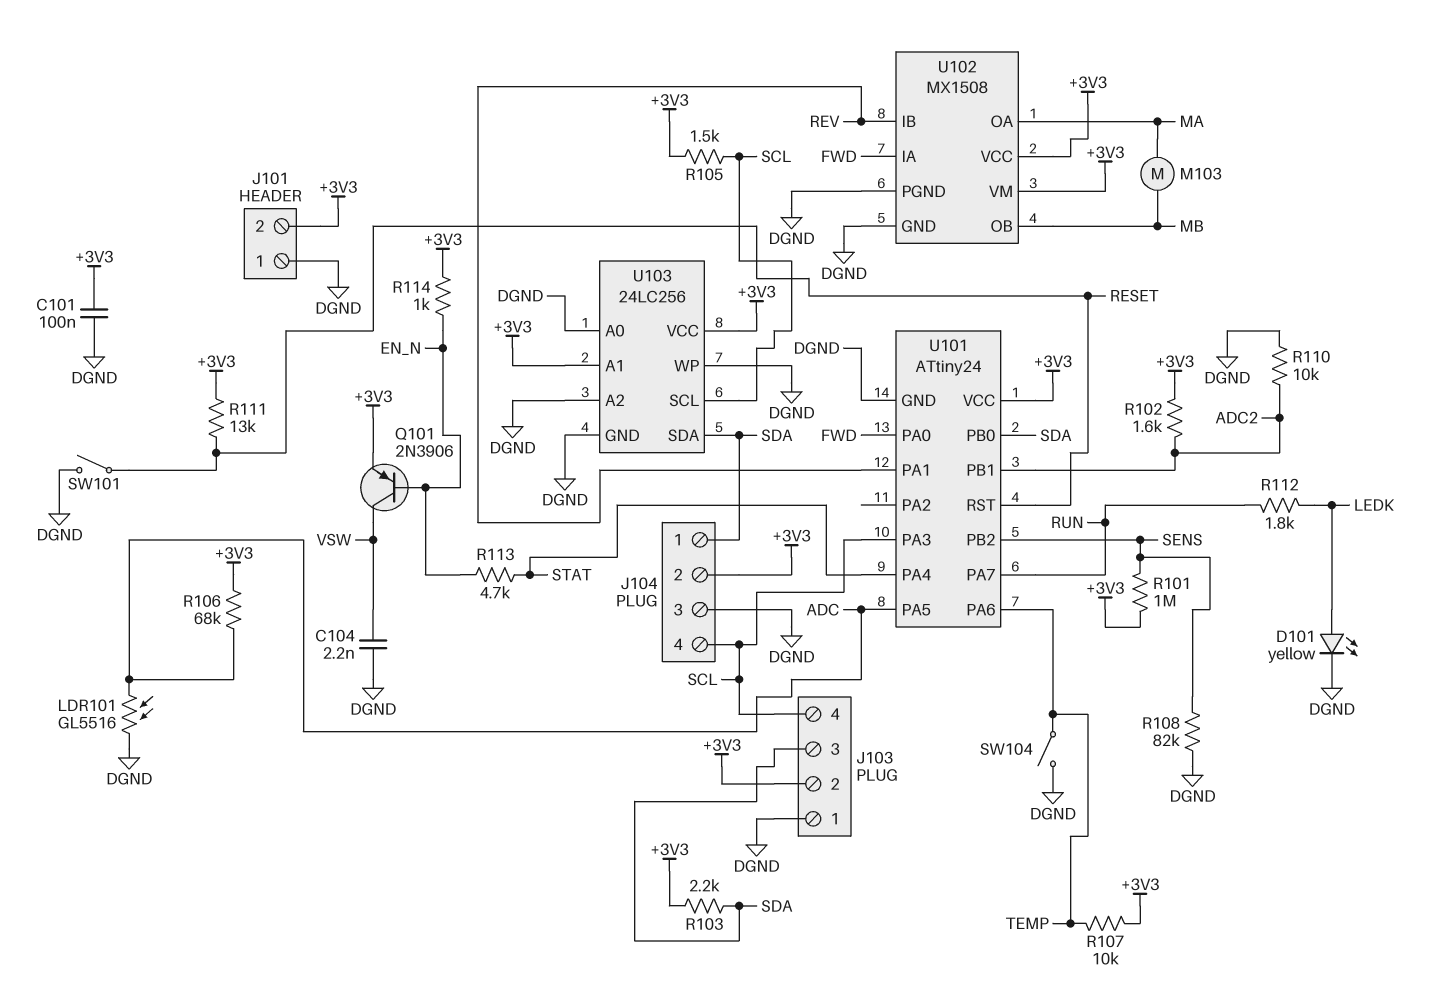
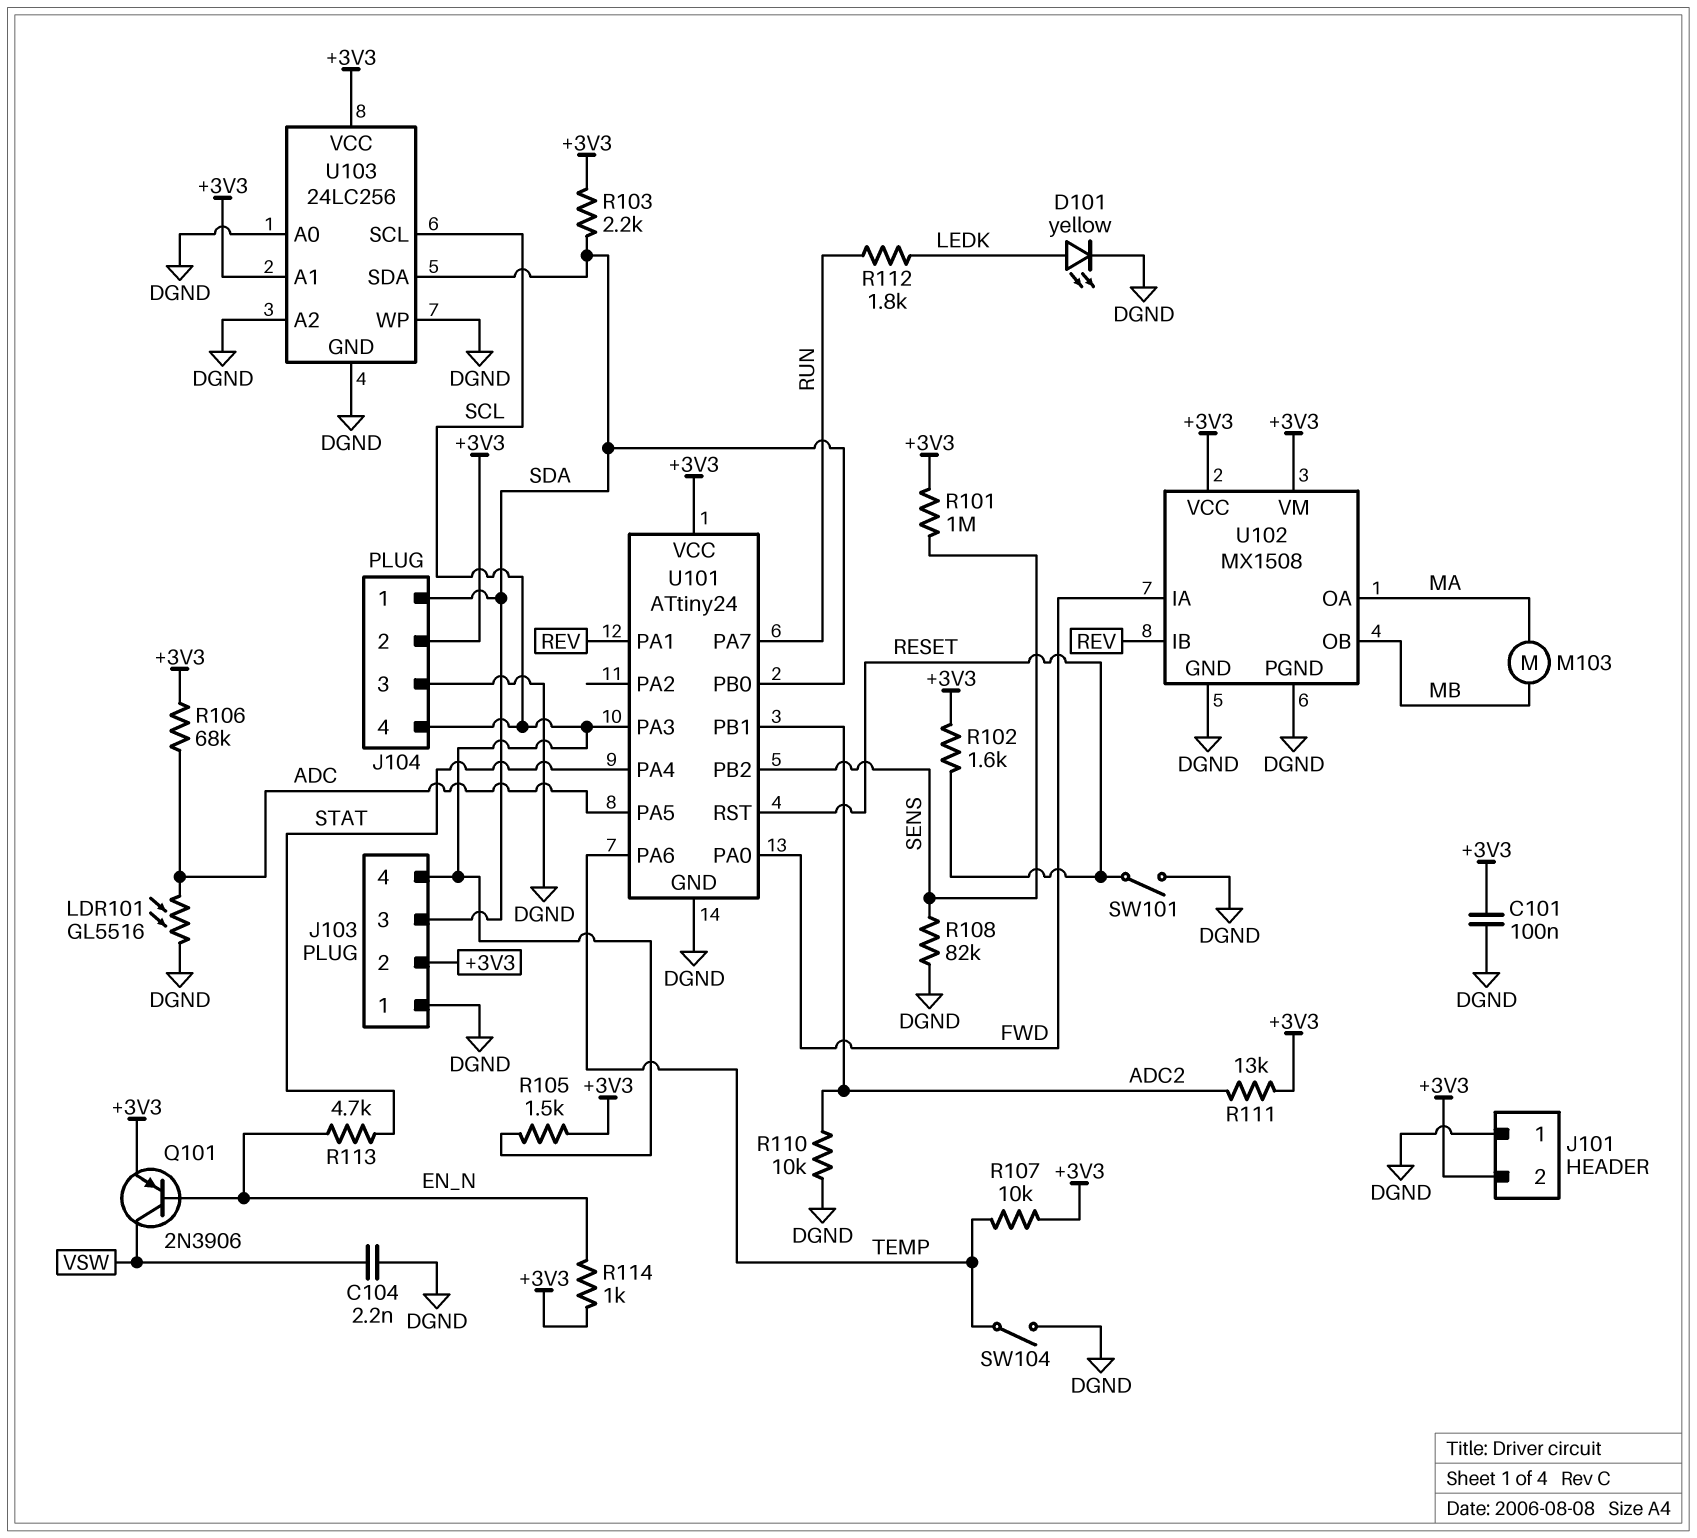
R102: 1.6k (+3V3, ADC2) -> 1.6k (+3V3, RESET)
R111: 13k (+3V3, RESET) -> 13k (+3V3, ADC2)

